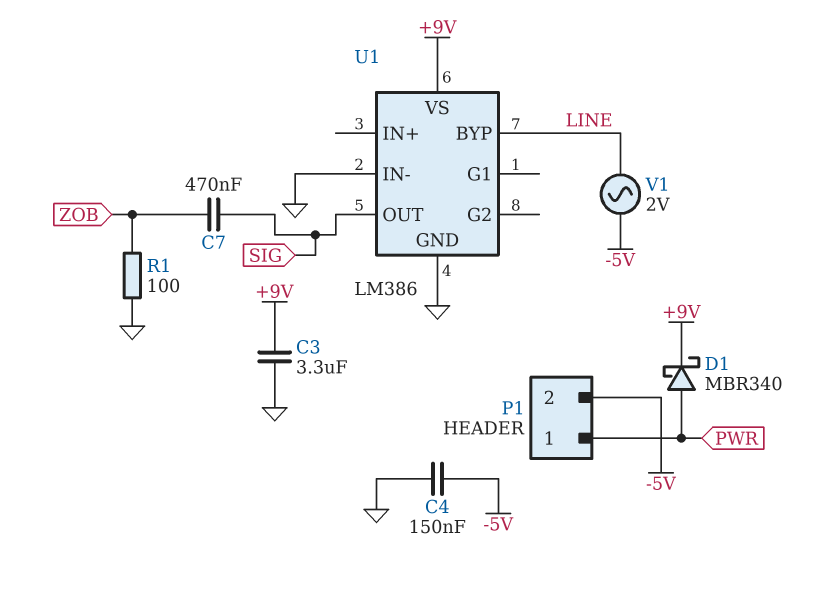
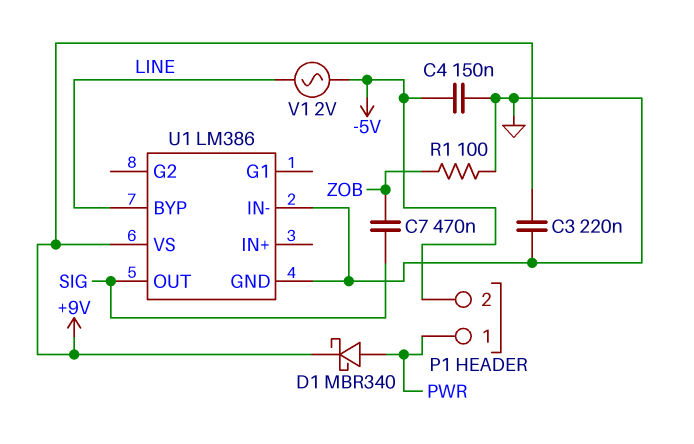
C3: 3.3uF (+9V, GND) -> 220nF (+9V, GND)

